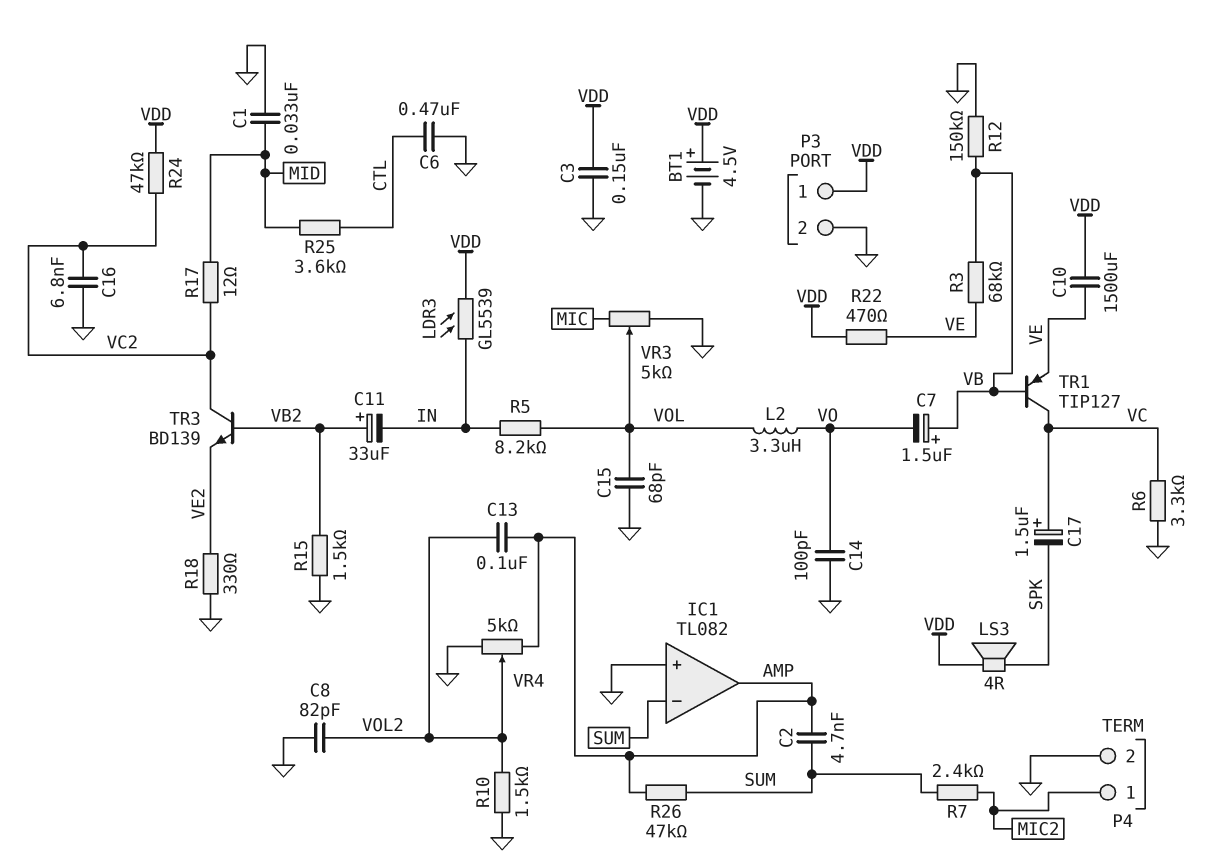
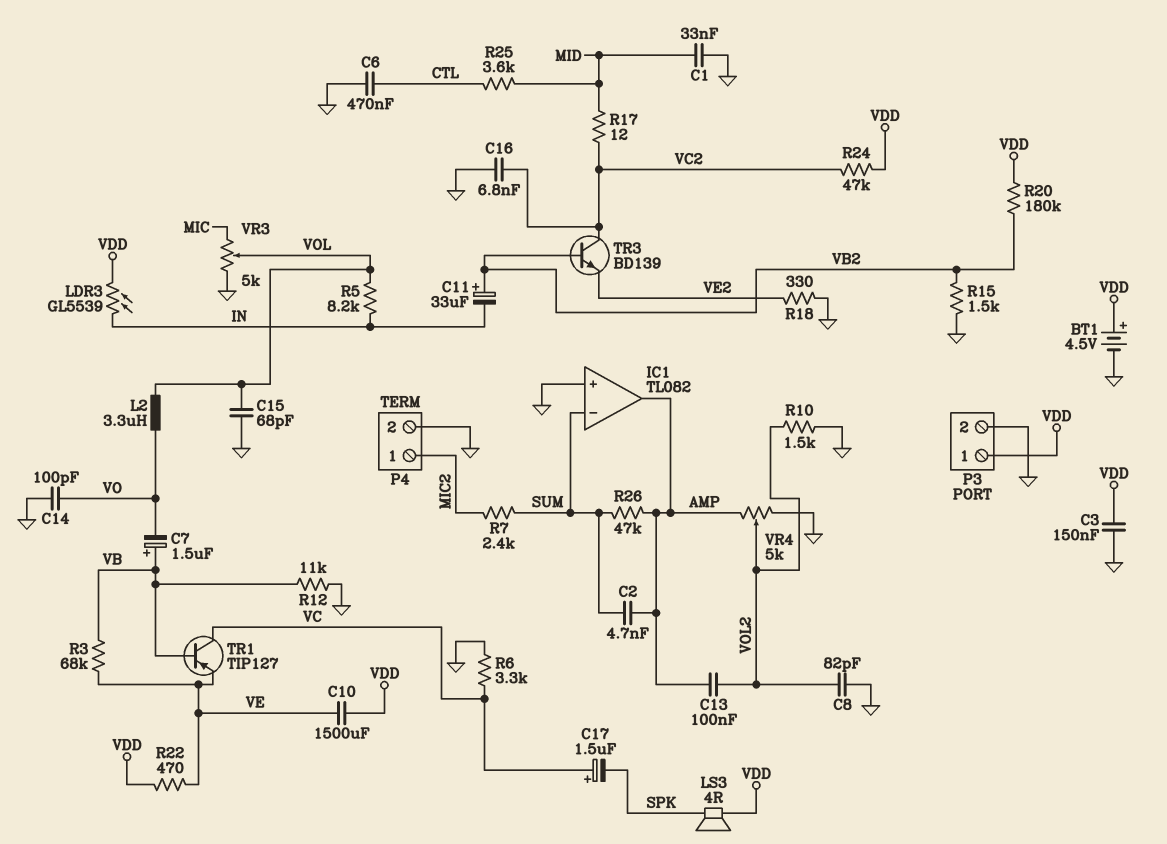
R12: 150k (GND, VB) -> 11k (GND, VB)
R20: none -> 180k (VB2, VDD)

